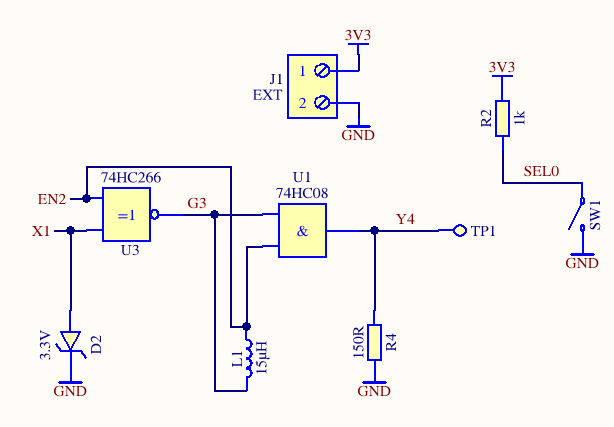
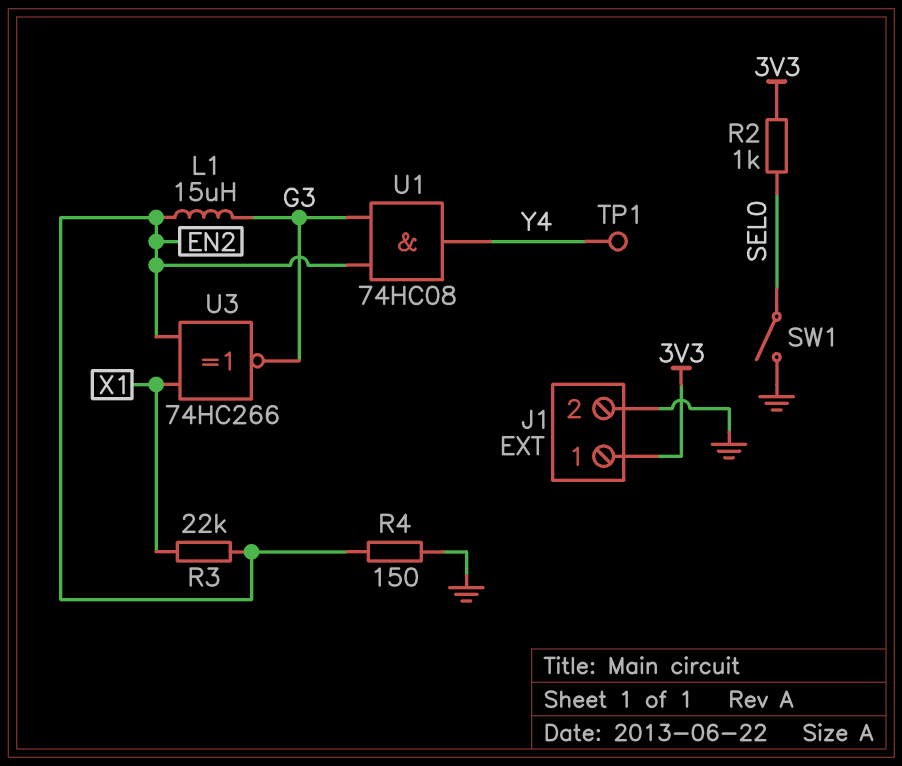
D2: zener 3.3V (A X1, K GND) -> none
R3: none -> 22k (EN2, X1)
R4: 150 (GND, Y4) -> 150 (EN2, GND)

